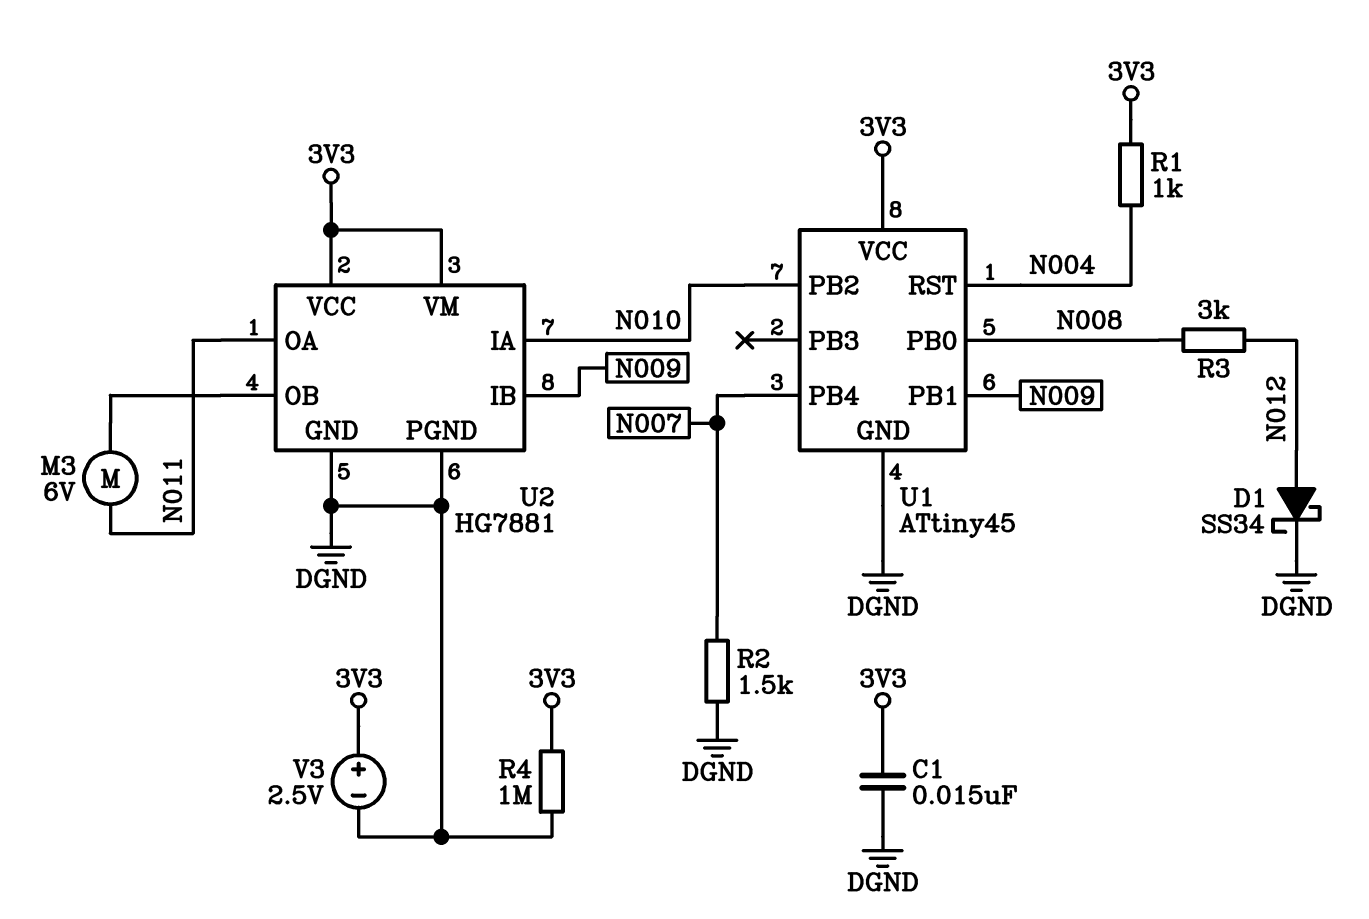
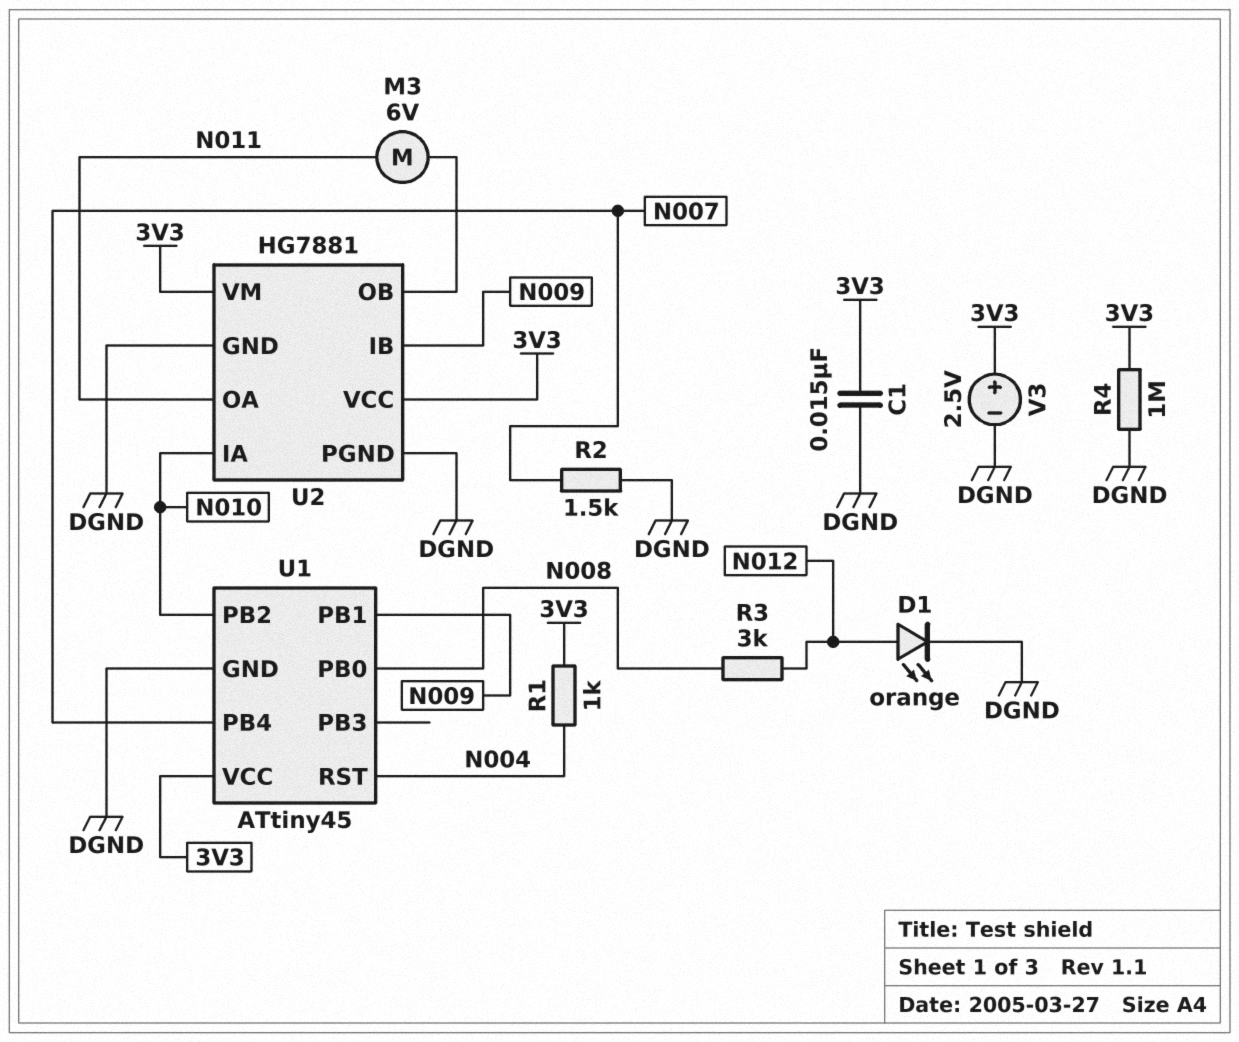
D1: schottky SS34 (A N012, K DGND) -> LED orange (A N012, K DGND)

